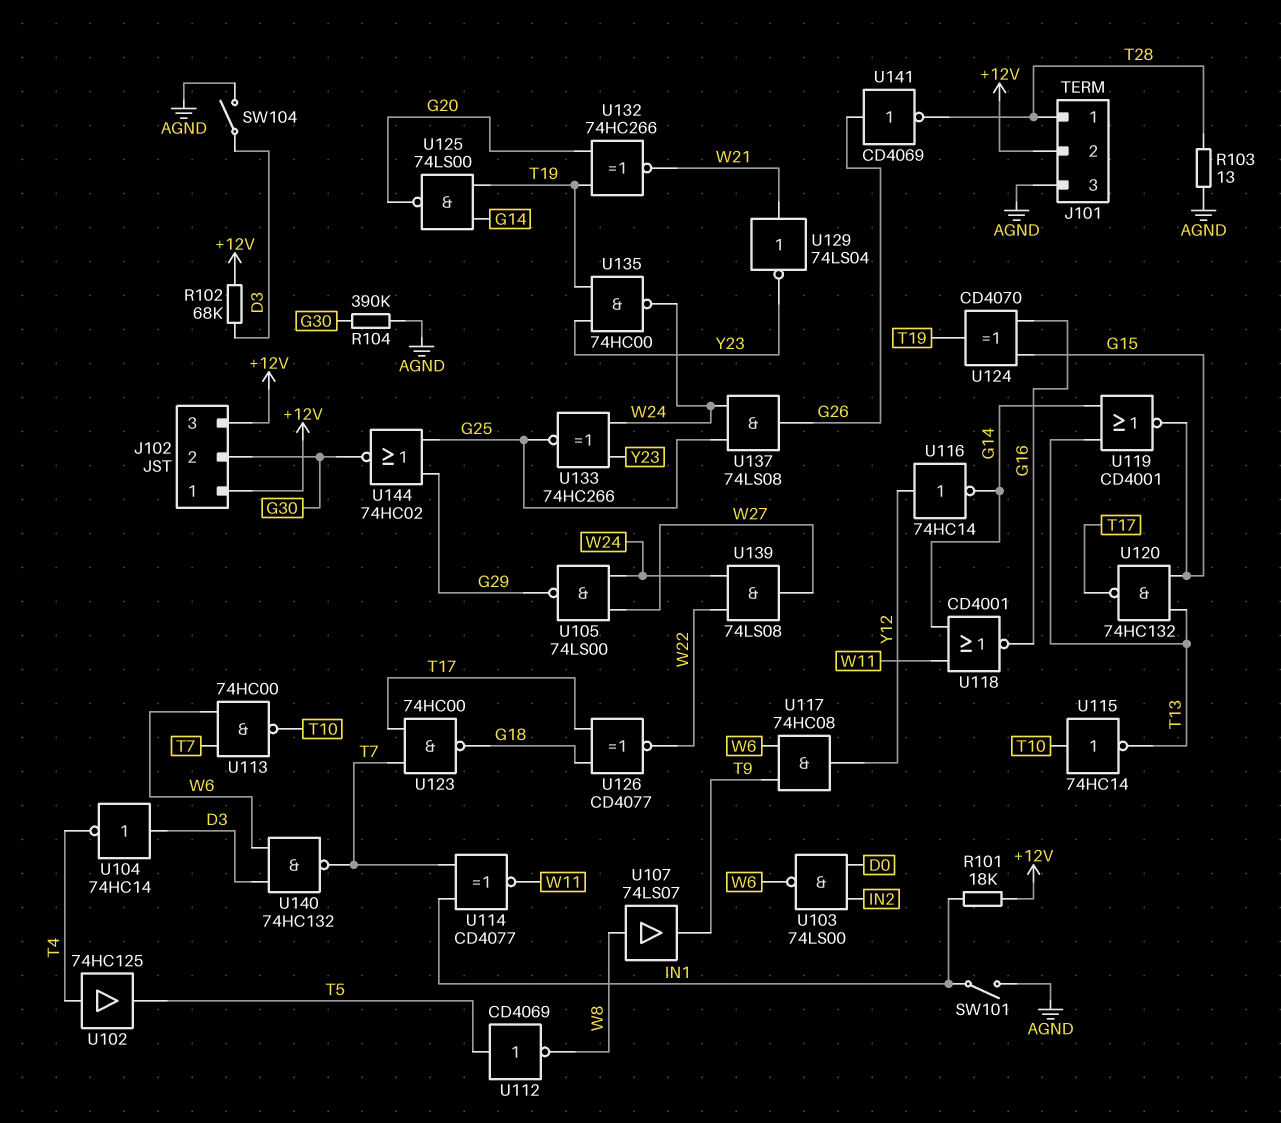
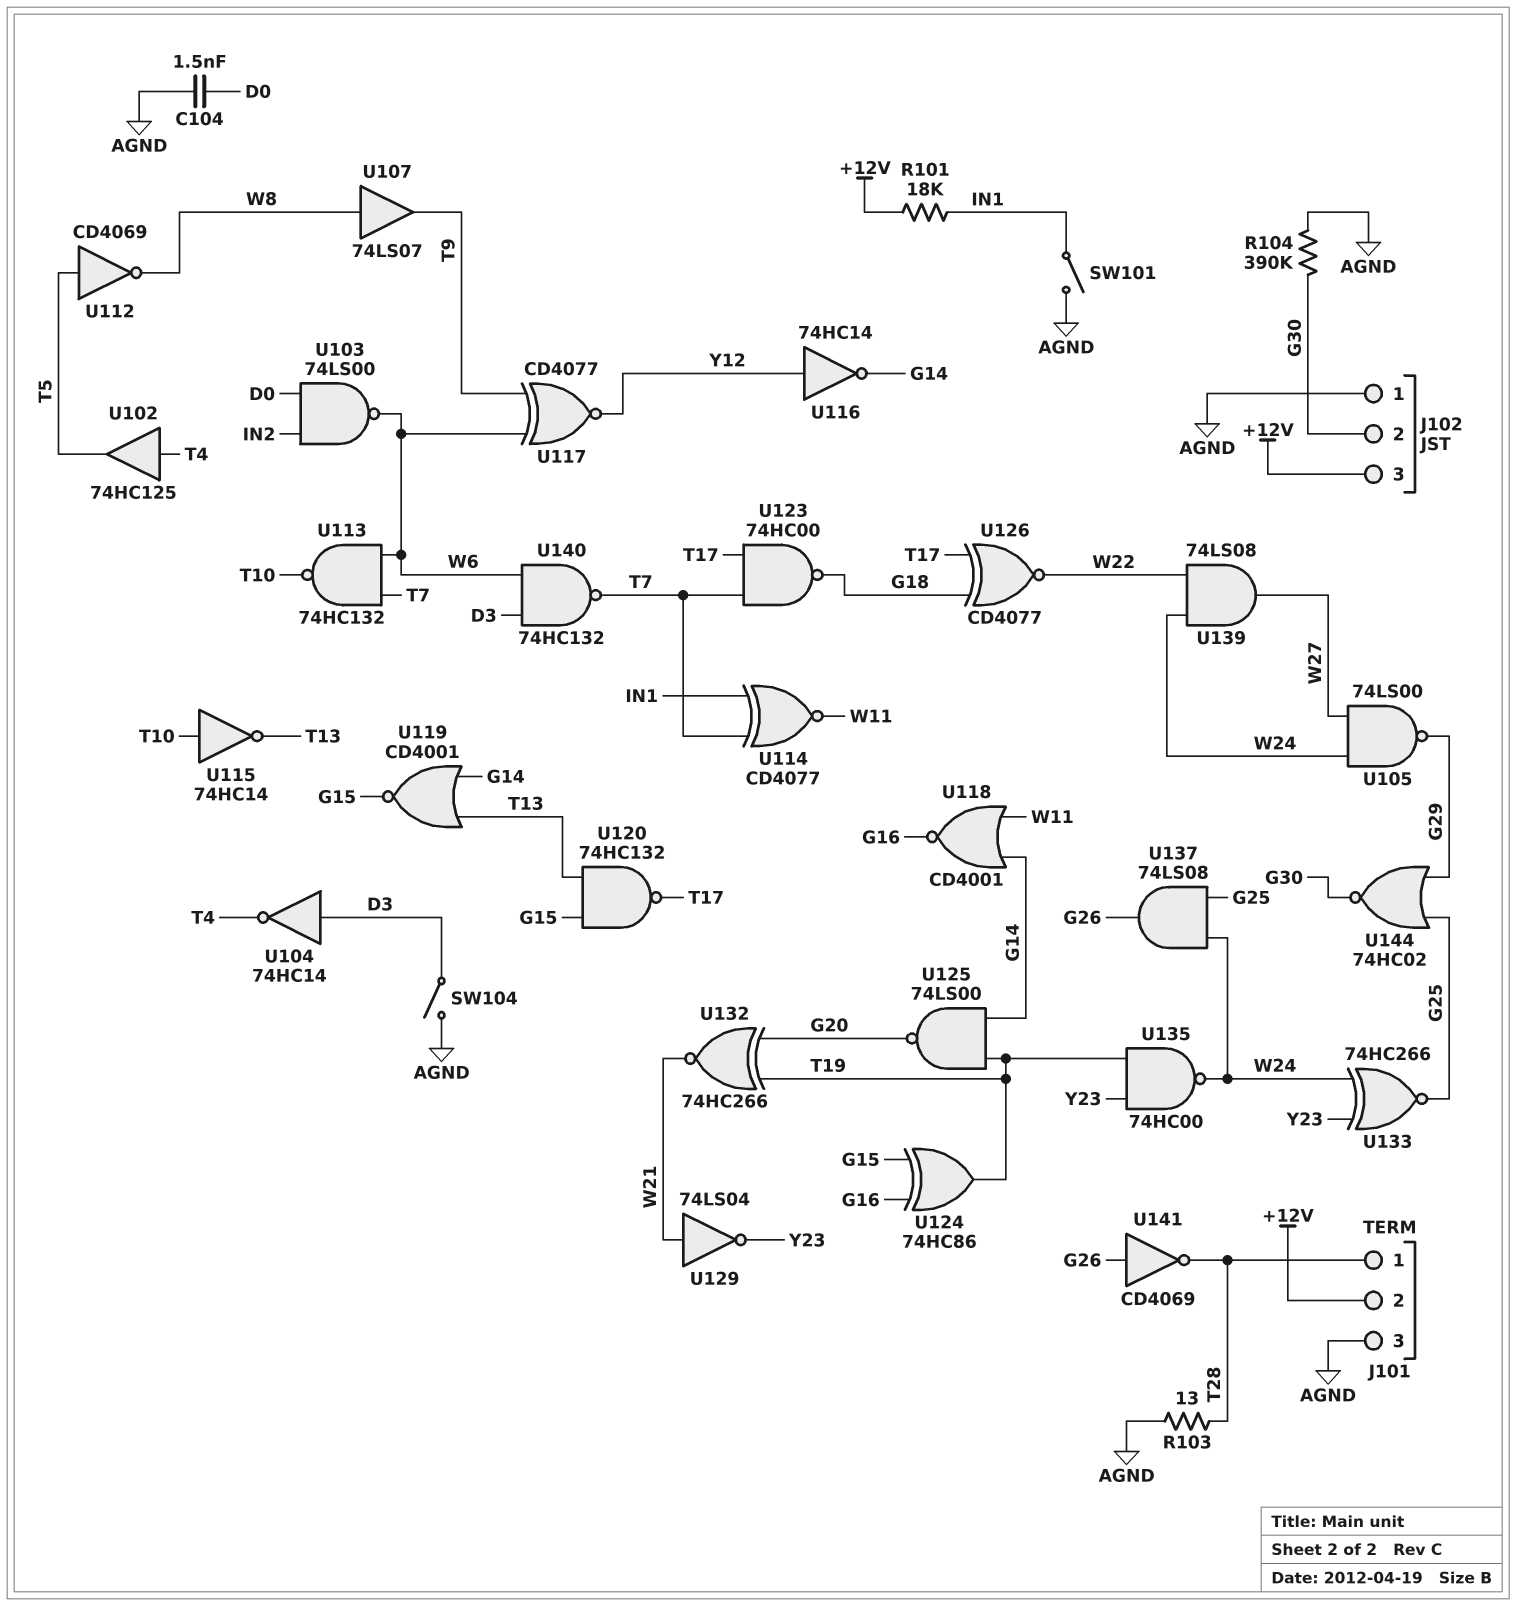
C104: none -> 1.5nF (AGND, D0)
J102 pin 1: +12V -> AGND
R102: 68k (+12V, D3) -> none
U113: NAND 74HC00 (in T7, in W6, out T10) -> NAND 74HC132 (in T7, in W6, out T10)
U117: AND 74HC08 (in T9, in W6, out Y12) -> XNOR CD4077 (in T9, in W6, out Y12)
U124: XOR CD4070 (in G15, in G16, out T19) -> XOR 74HC86 (in G15, in G16, out T19)

